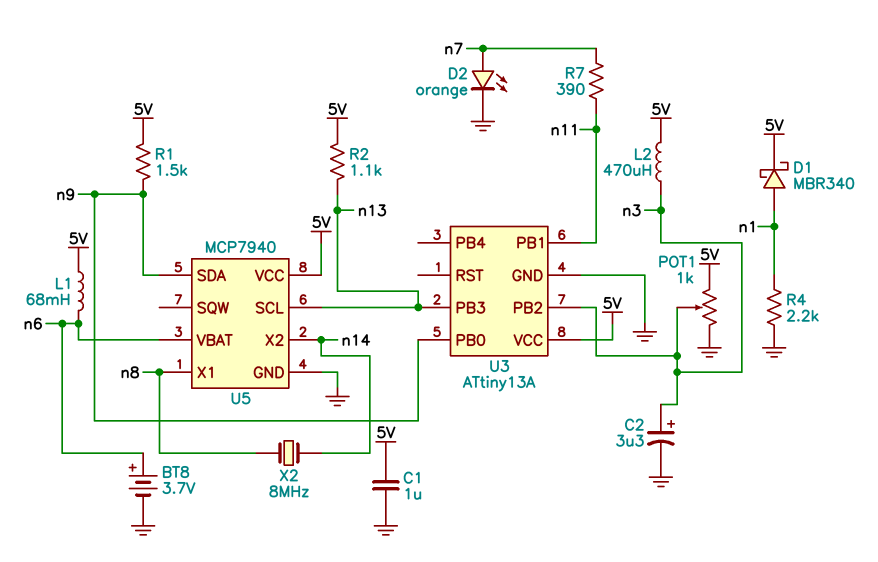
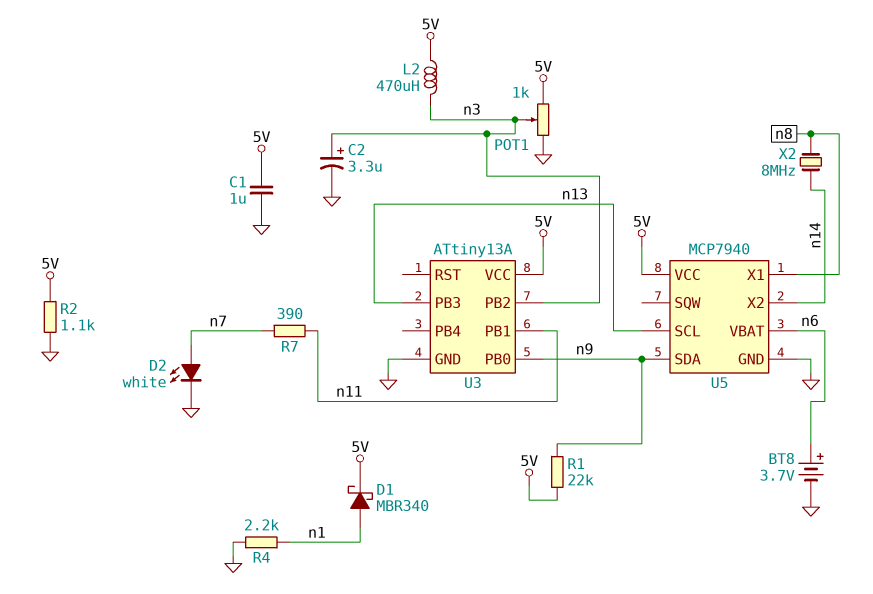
D2: LED orange (A n7, K GND) -> LED white (A n7, K GND)
L1: 68mH (5V, n6) -> none
R1: 1.5k (5V, n9) -> 22k (5V, n9)
R2: 1.1k (5V, n13) -> 1.1k (5V, GND)

